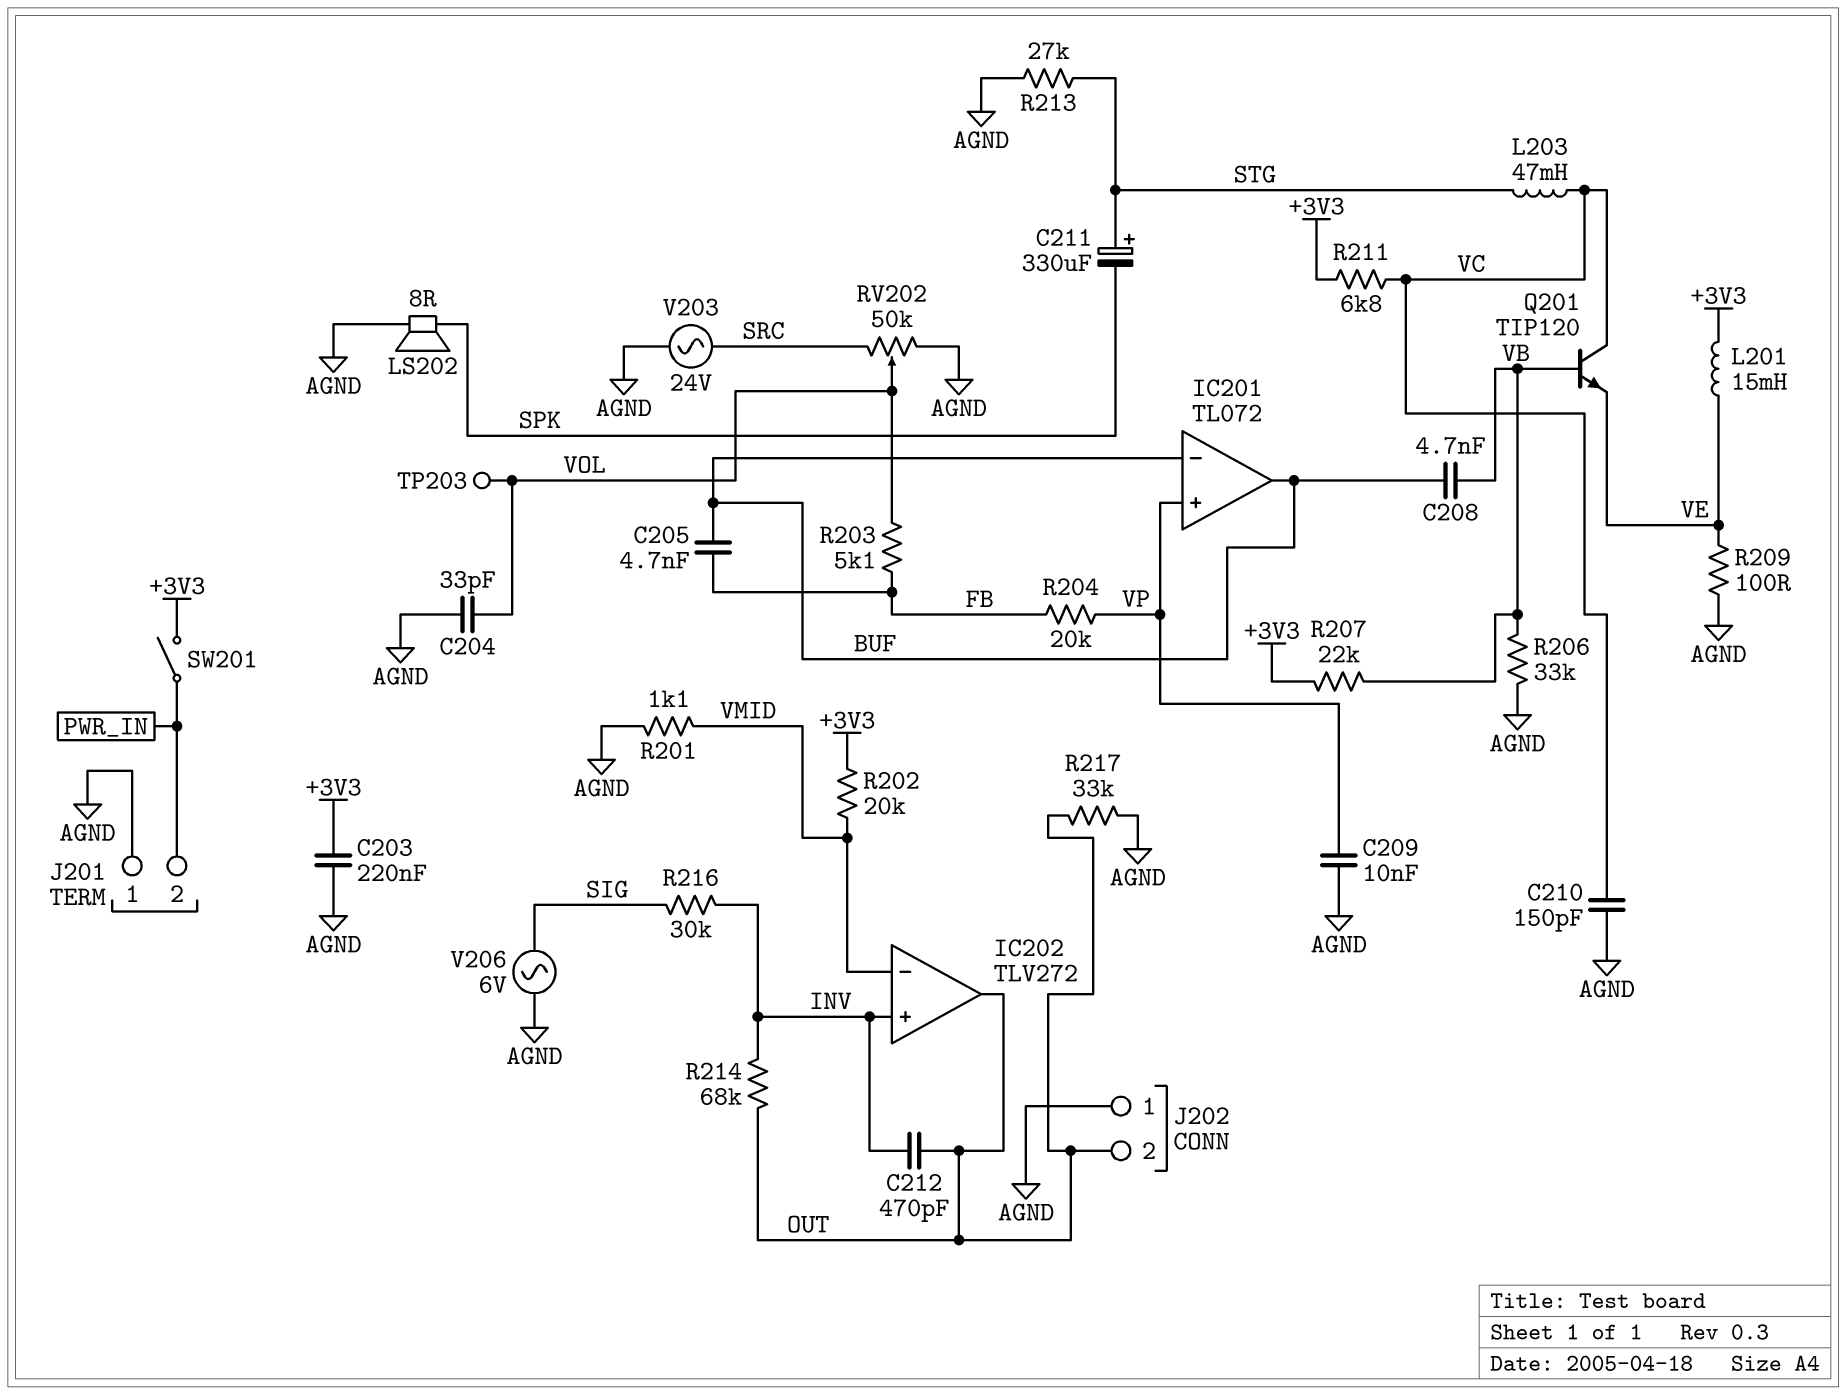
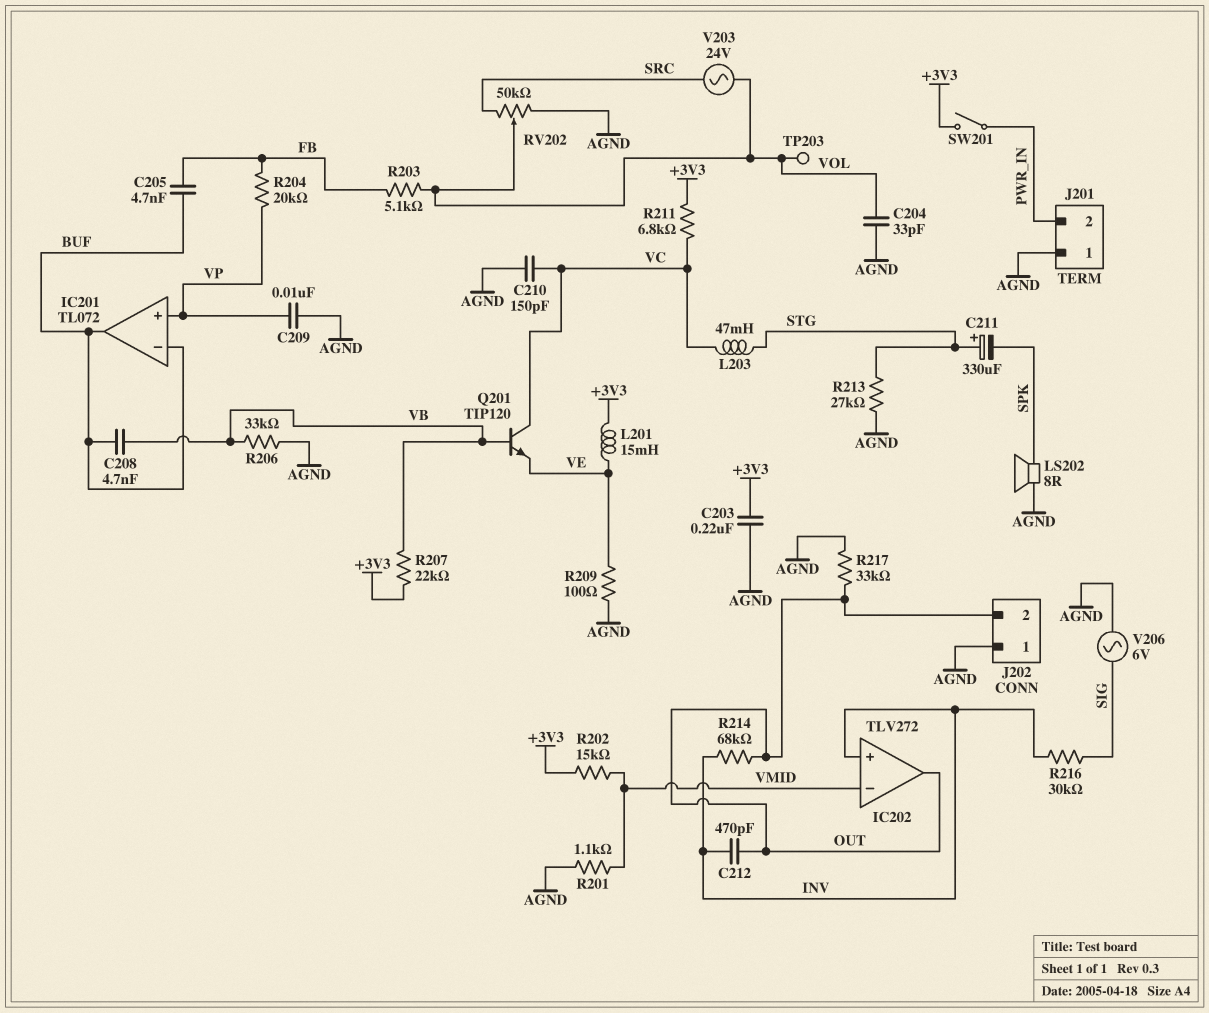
R202: 20k (+3V3, VMID) -> 15k (+3V3, VMID)
V203: AC 24V (AGND, SRC) -> AC 24V (SRC, VOL)

